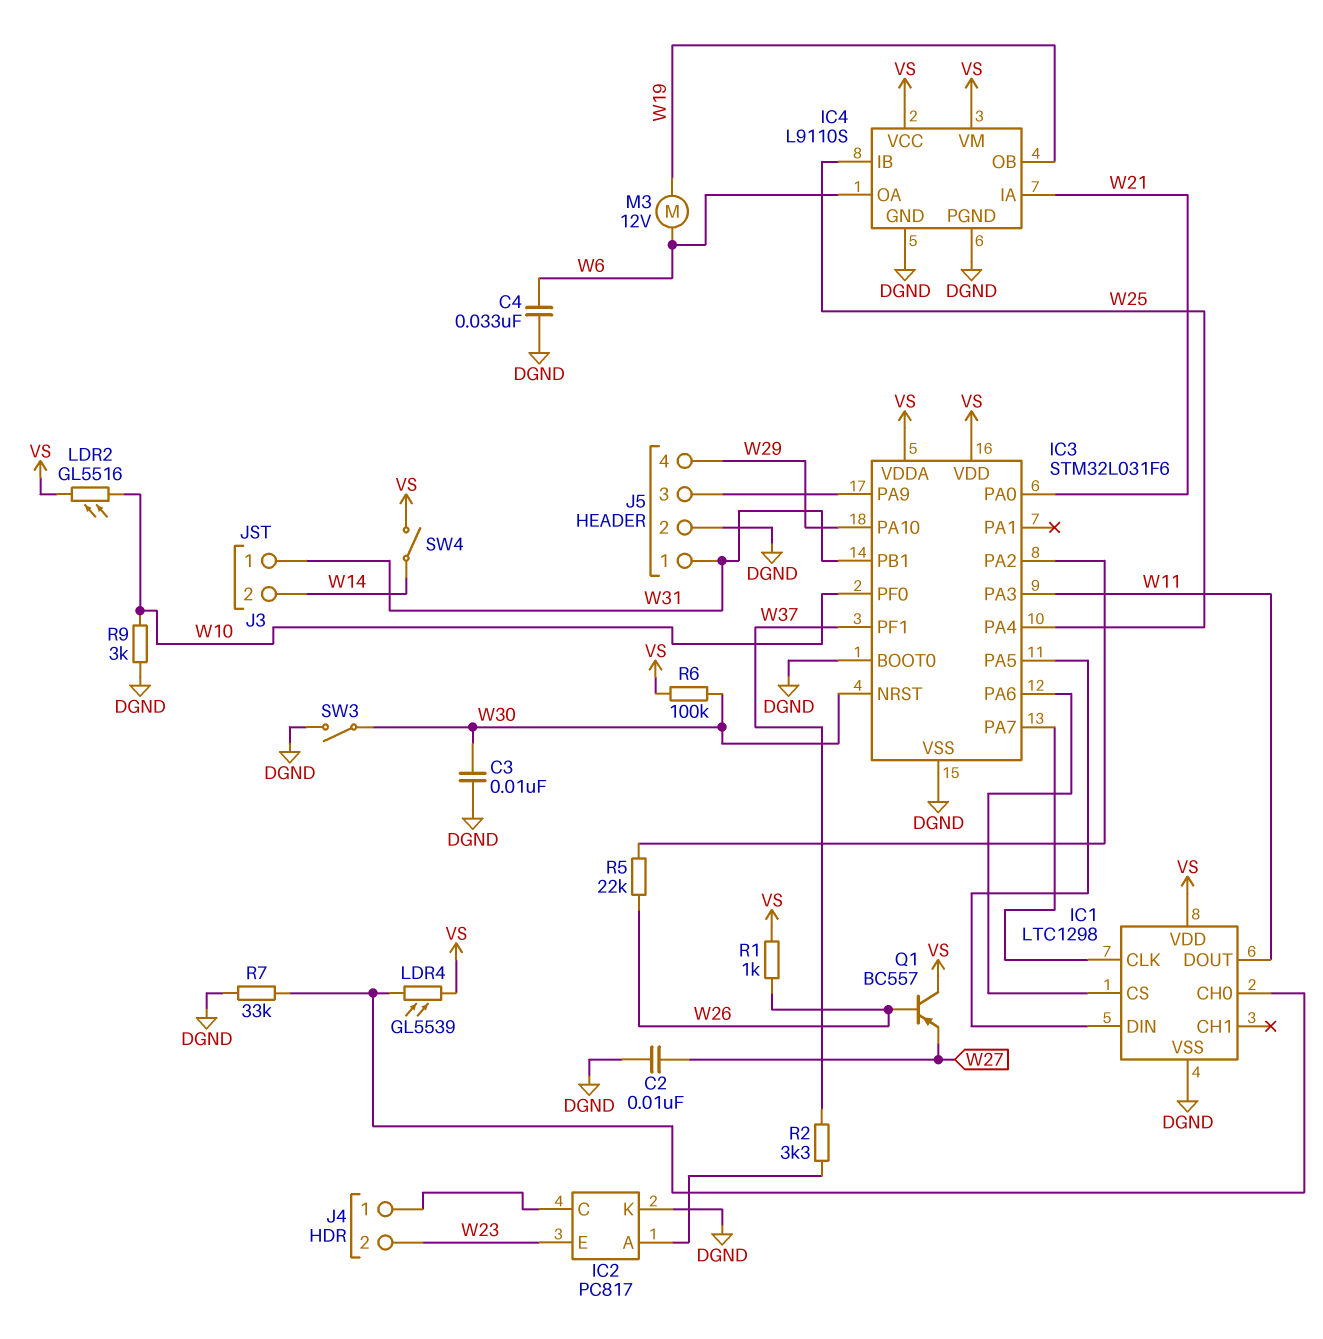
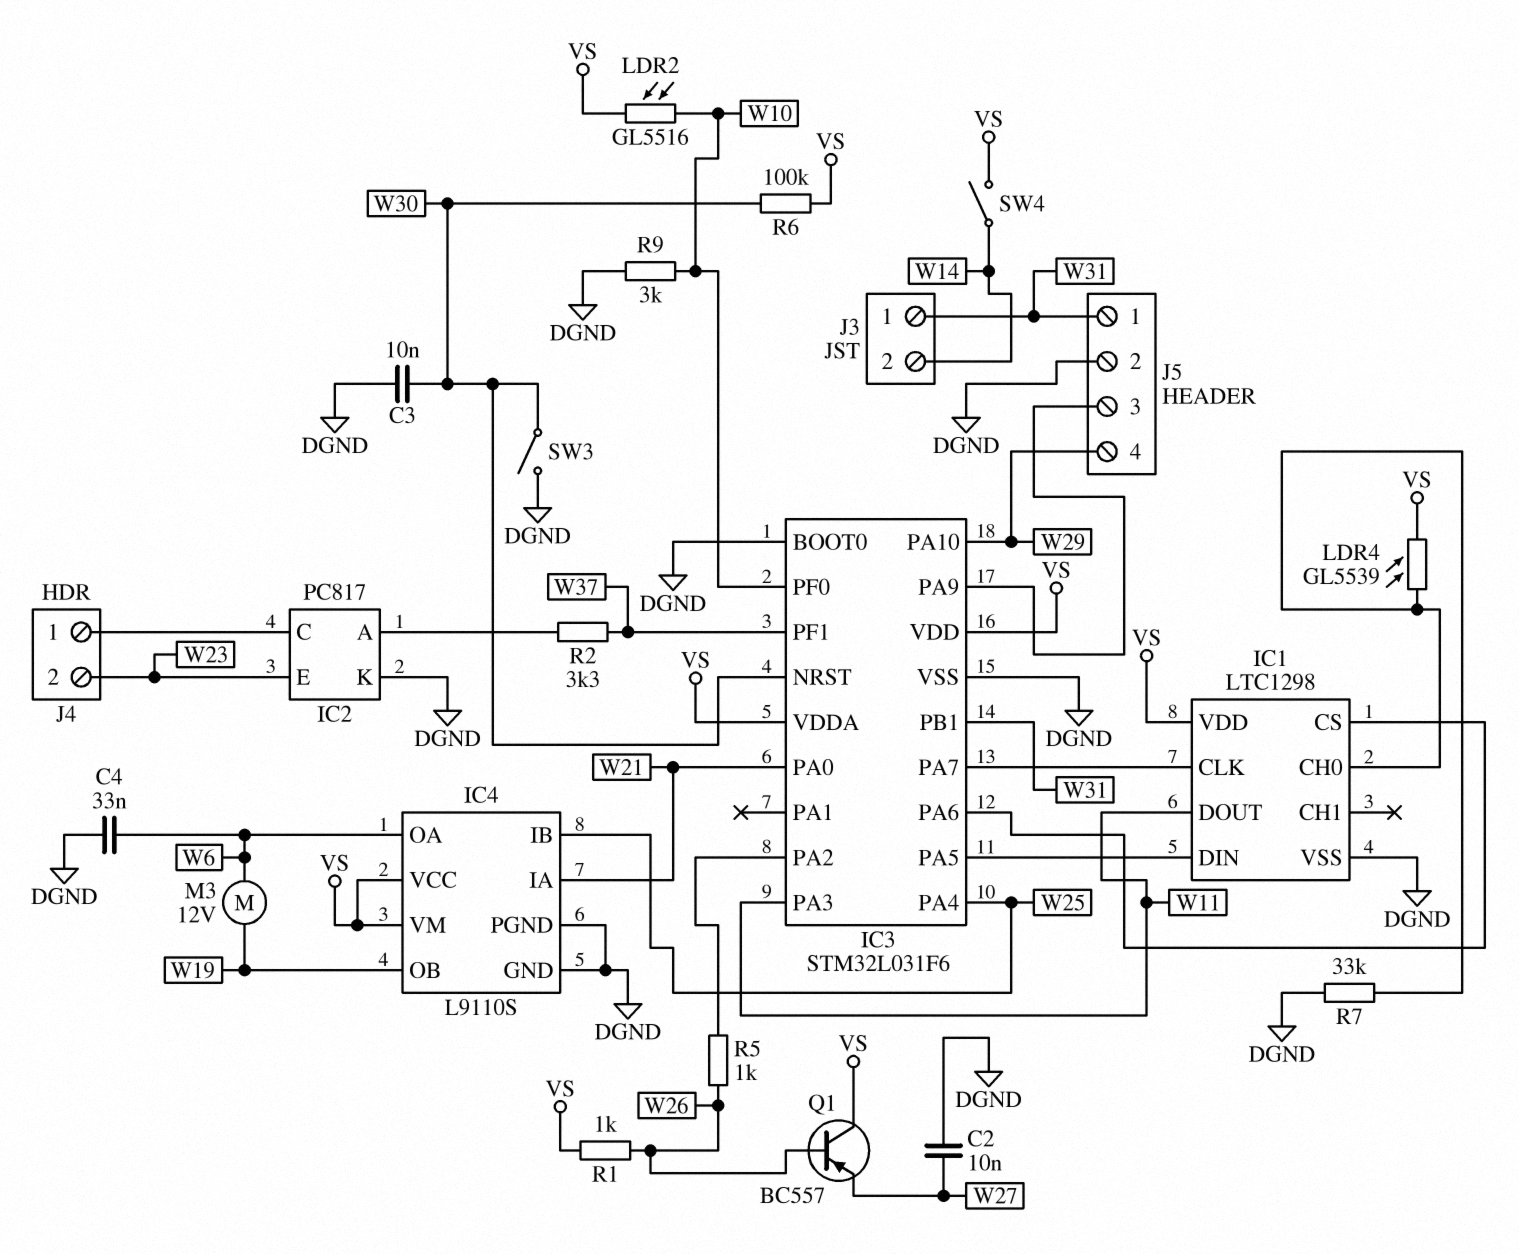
R5: 22k (IC3/PA2, W26) -> 1k (IC3/PA2, W26)

